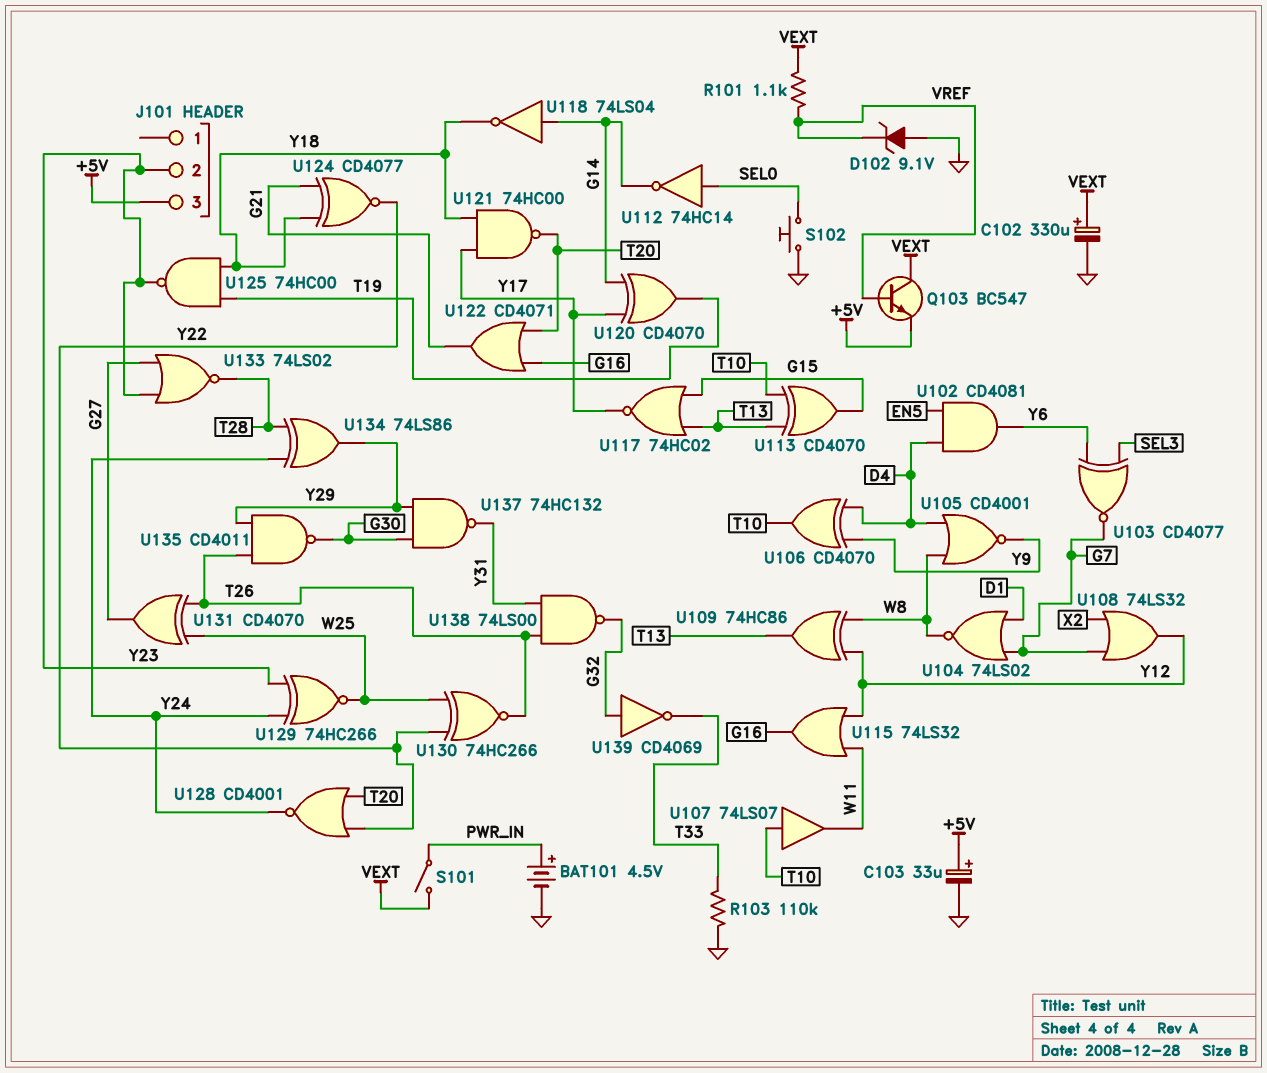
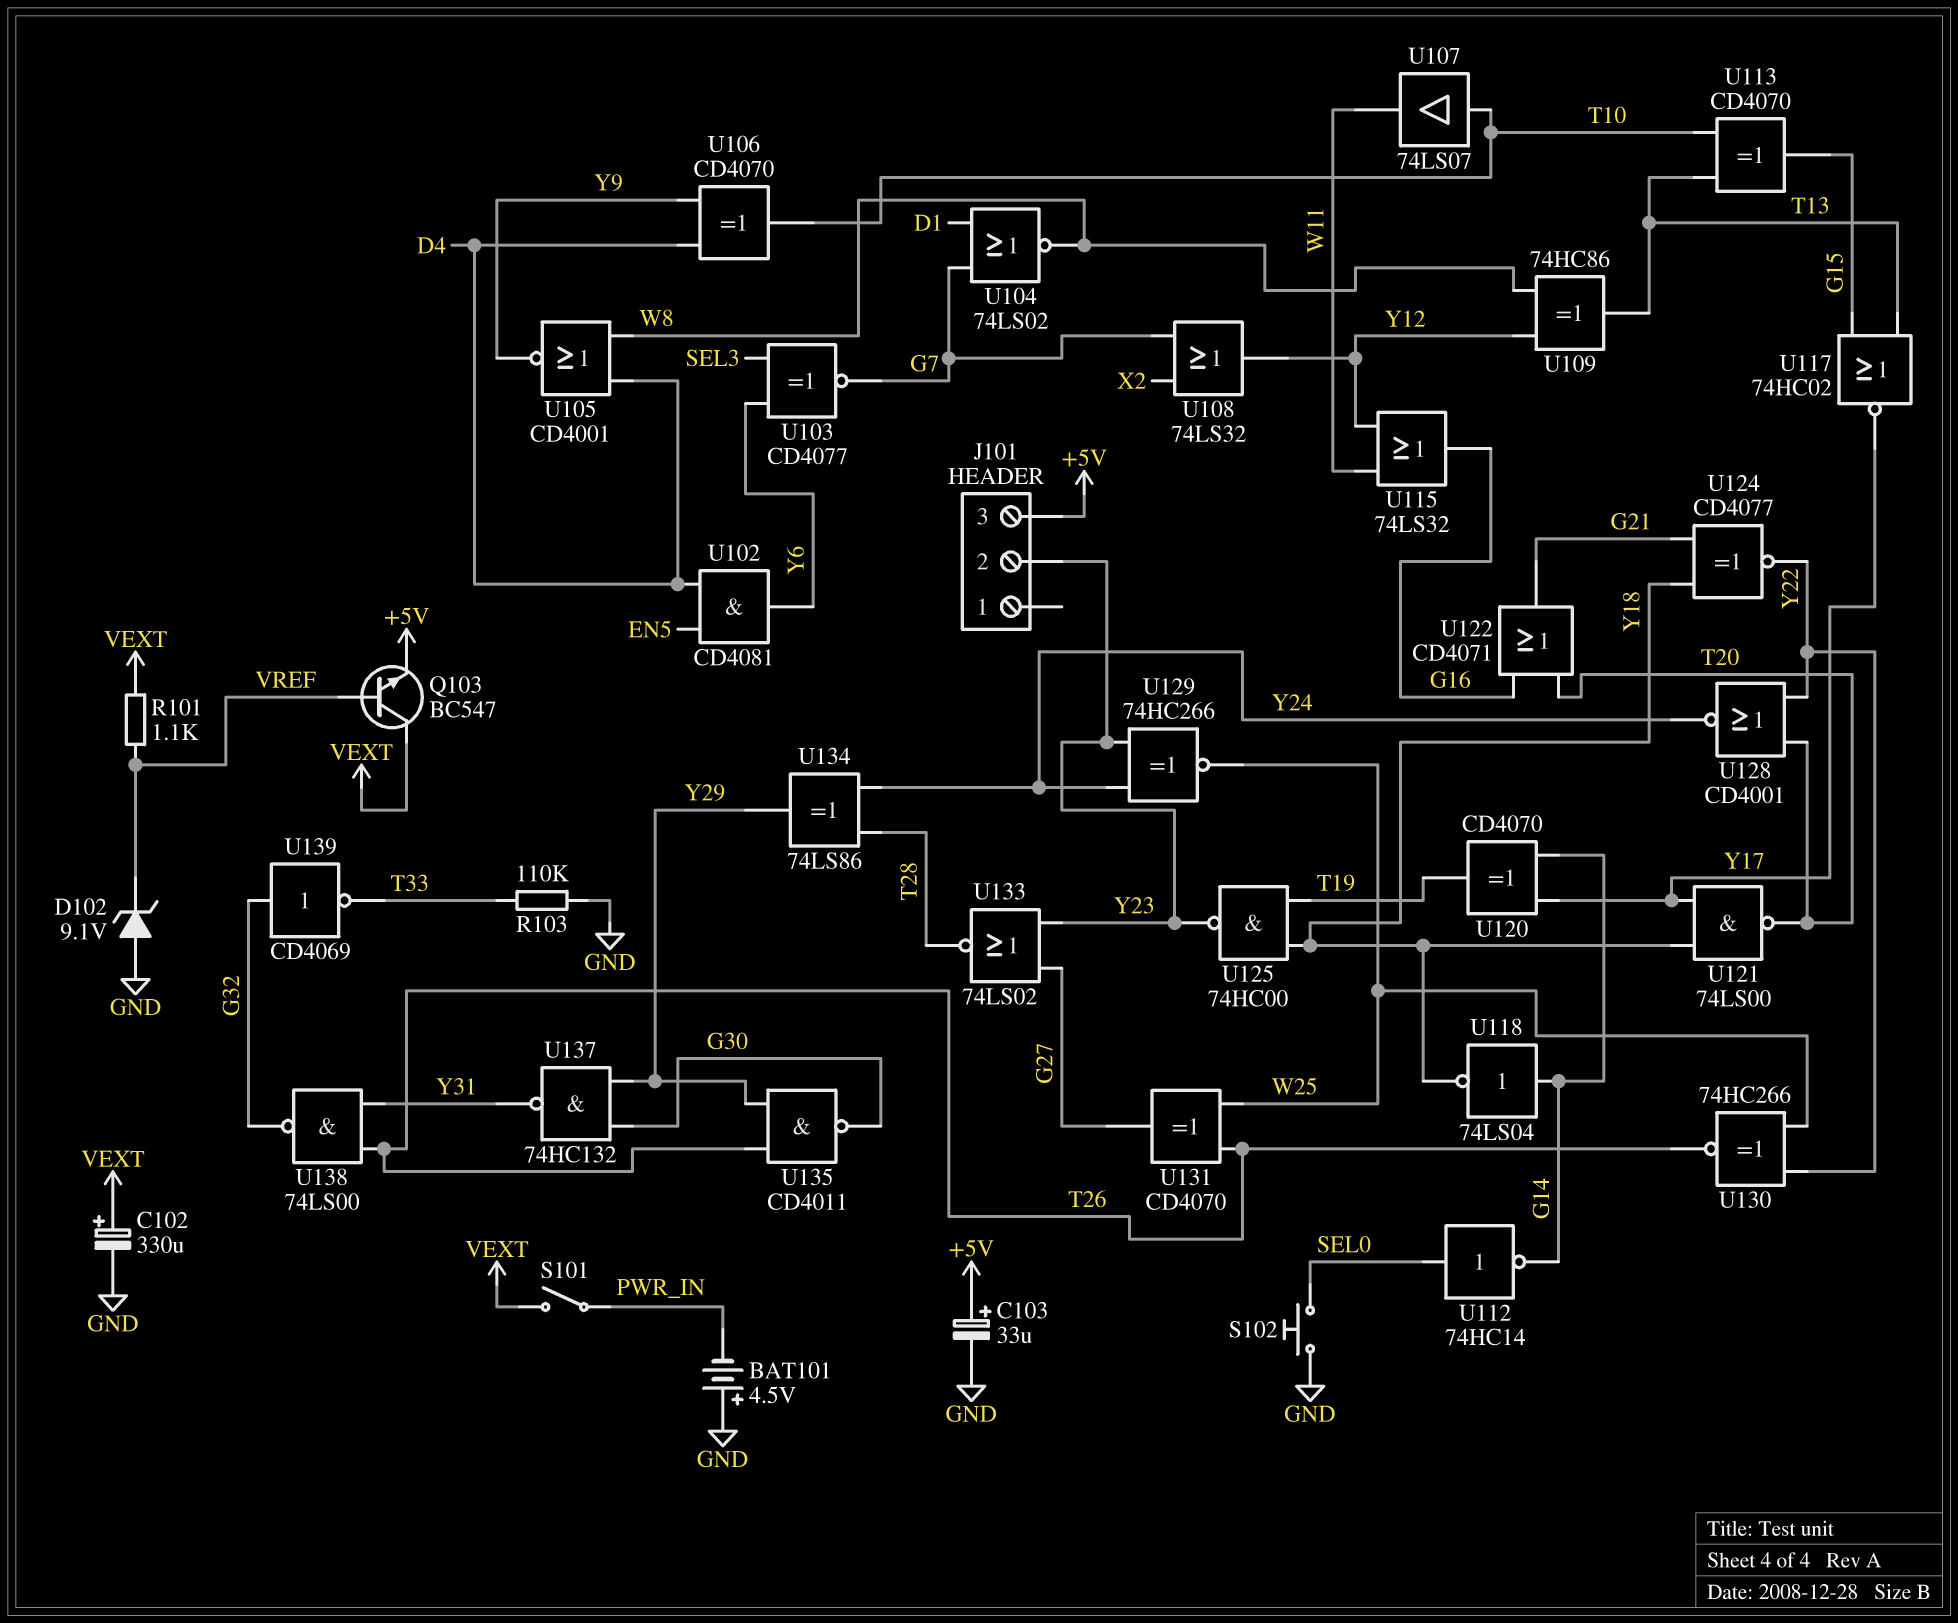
BAT101: 4.5V (plus PWR_IN, minus GND) -> 4.5V (plus GND, minus PWR_IN)
U121: NAND 74HC00 (in Y17, in Y18, out T20) -> NAND 74LS00 (in Y17, in Y18, out T20)

